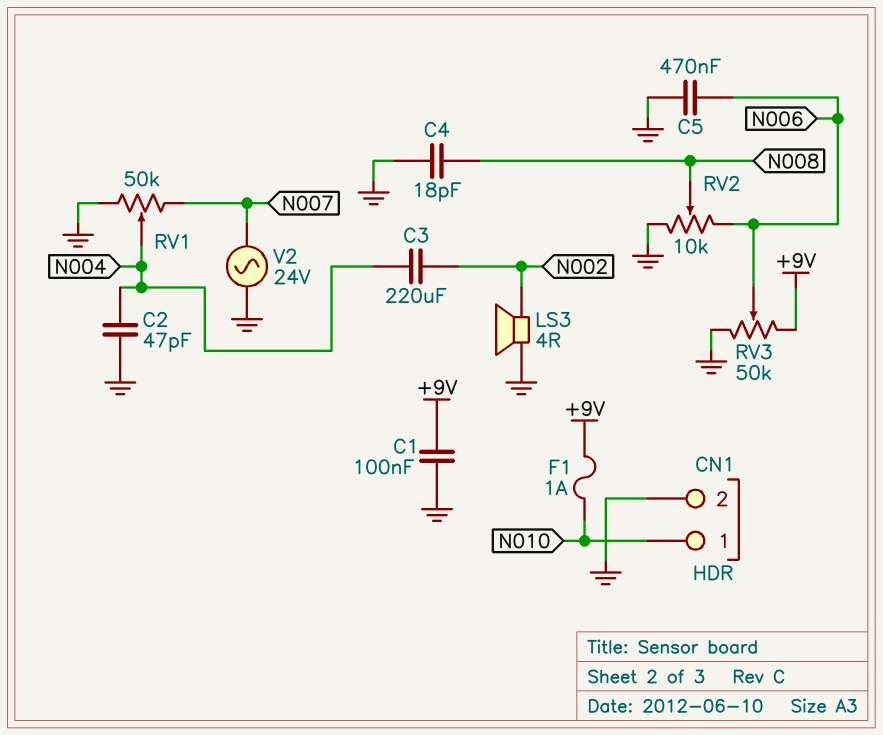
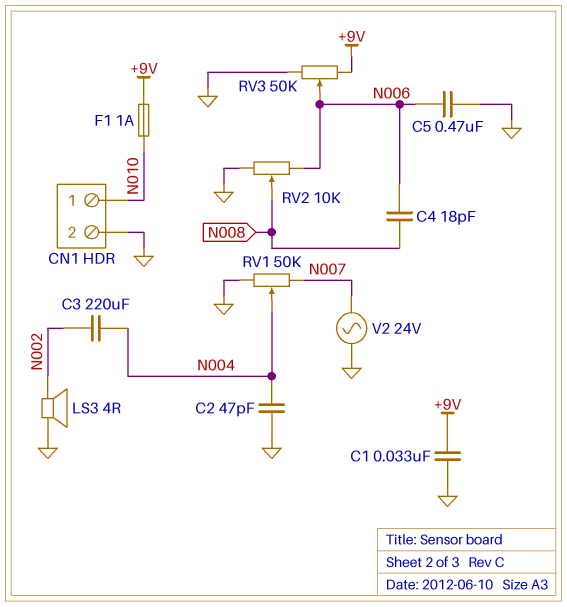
C1: 100nF (+9V, GND) -> 33nF (+9V, GND)
C4: 18pF (GND, N008) -> 18pF (N006, N008)

